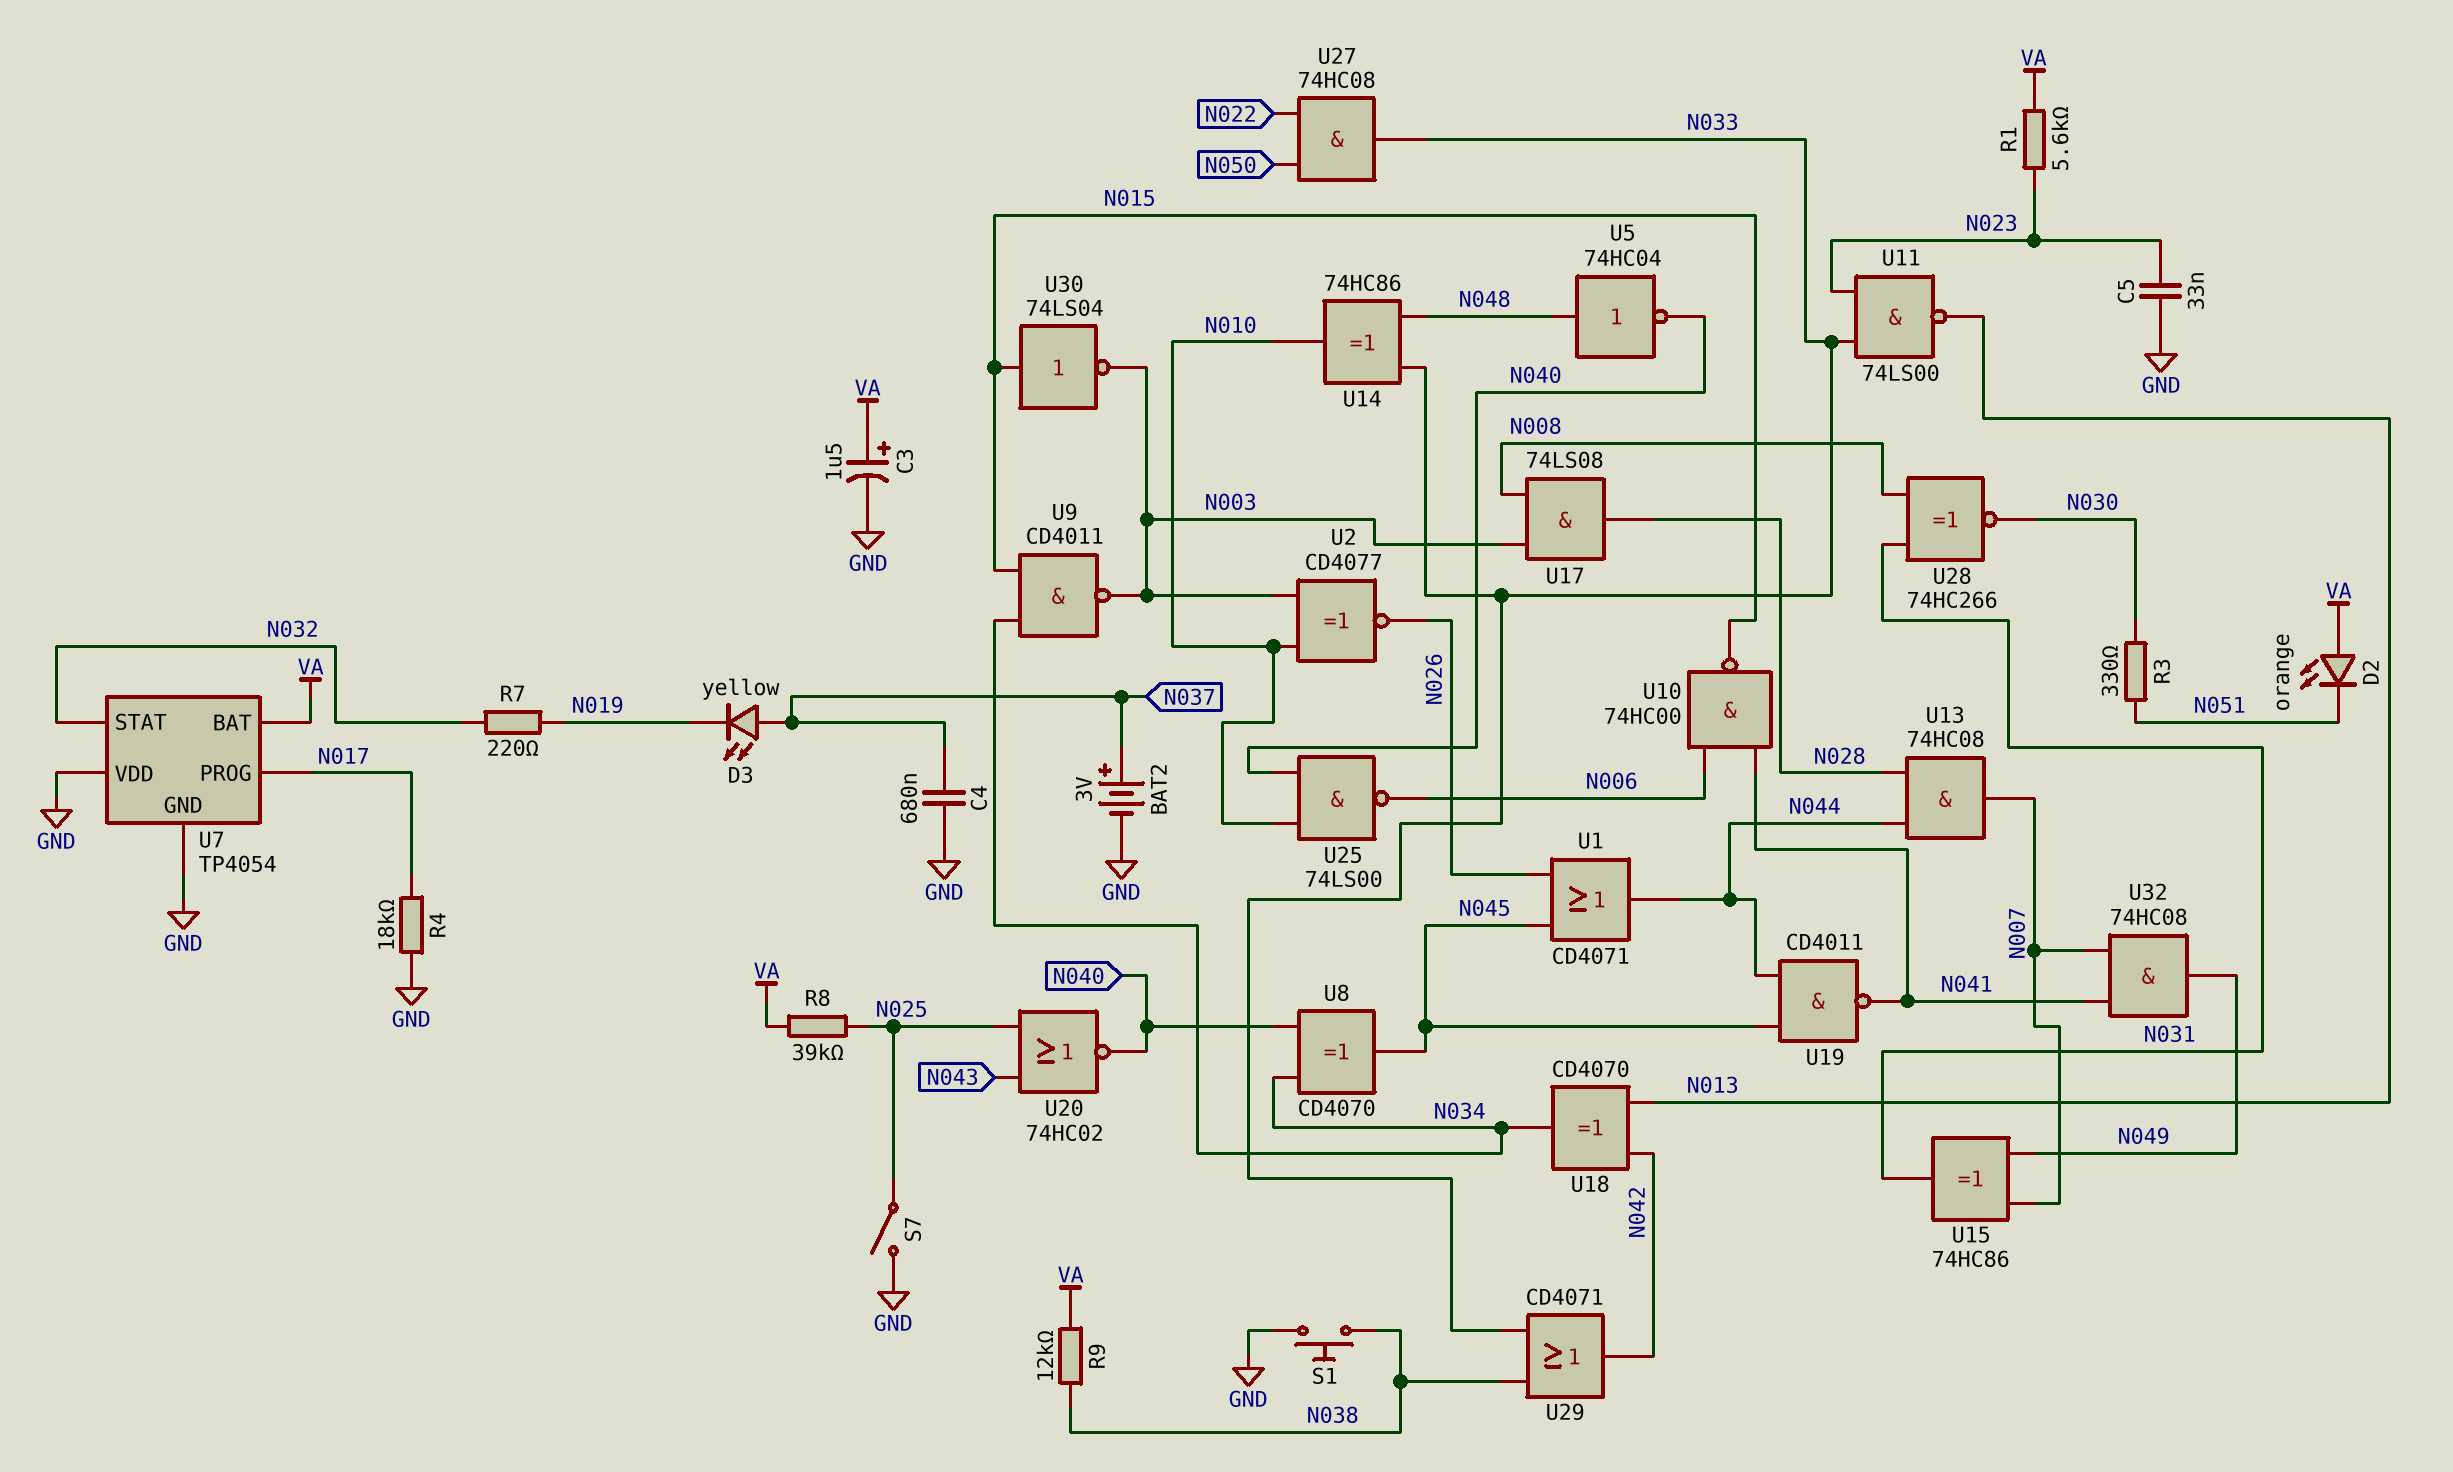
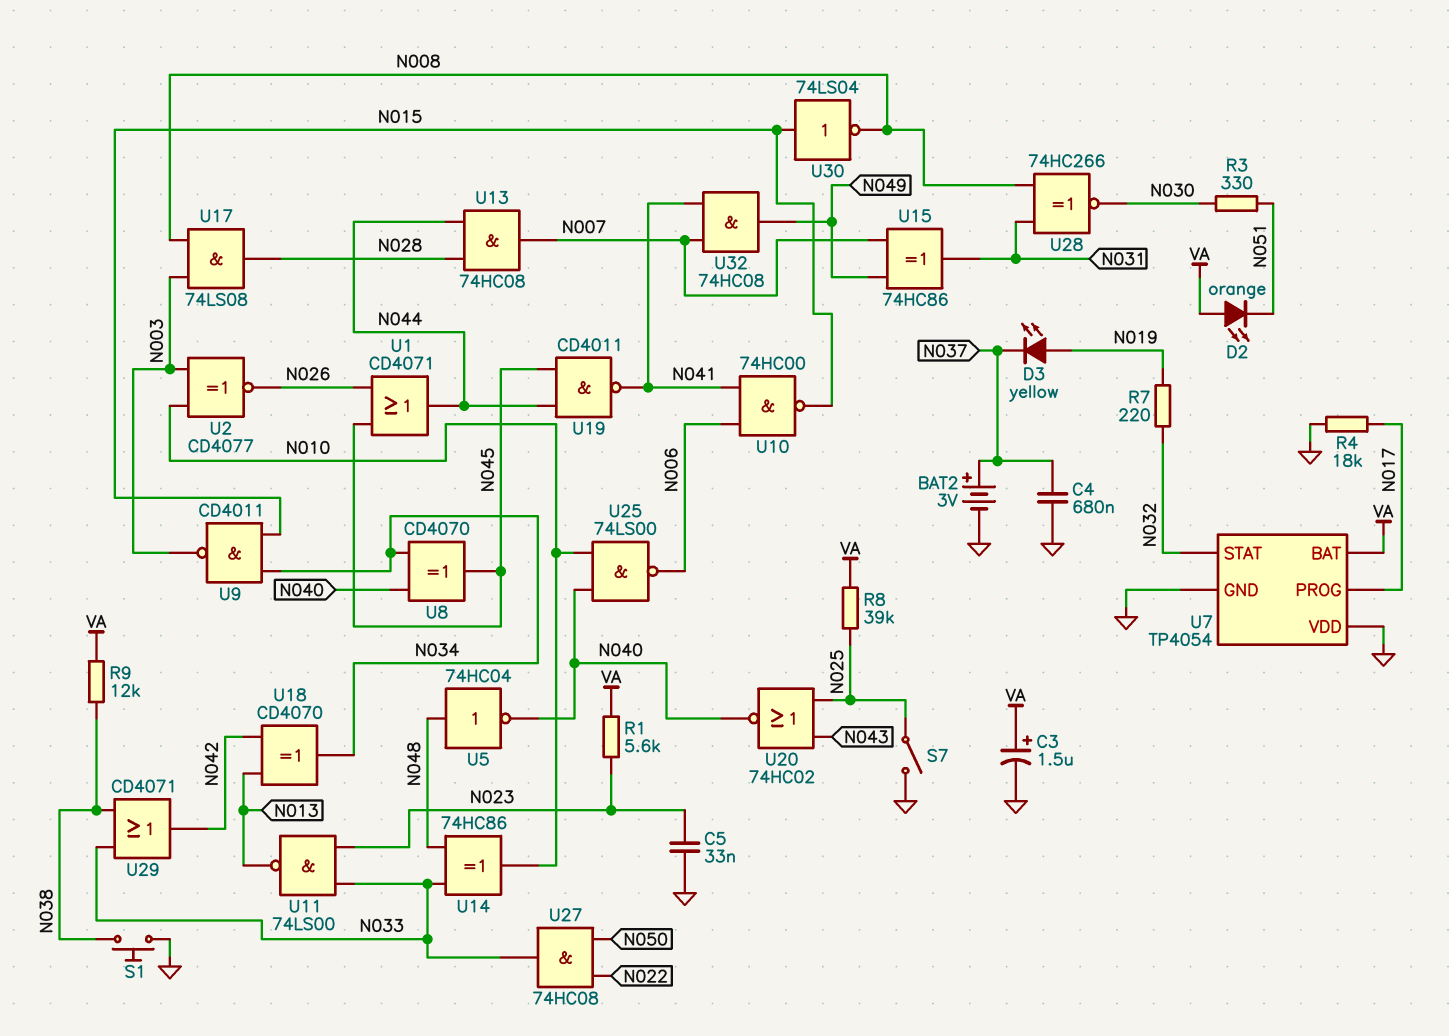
D3: LED yellow (A N037, K N019) -> LED yellow (A N019, K N037)
U30: NOT 74LS04 (in N015, out N003) -> NOT 74LS04 (in N015, out N008)

